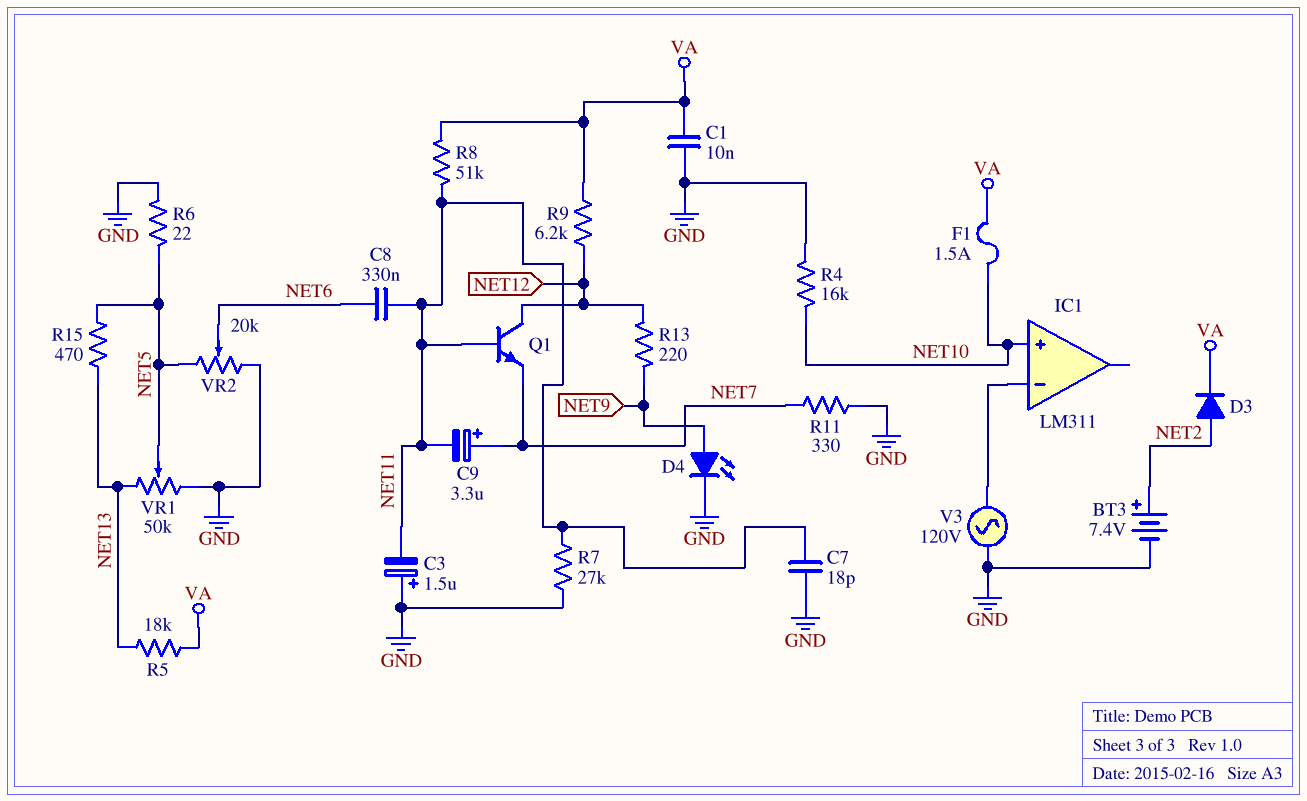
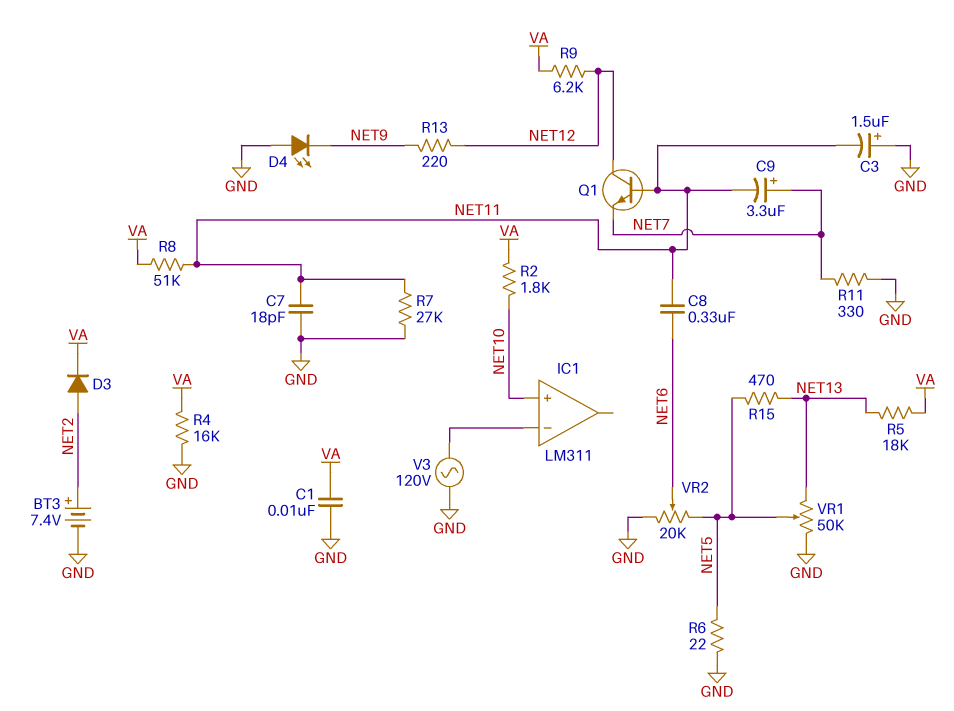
D4: LED (A NET9, K GND) -> LED (A GND, K NET9)
F1: 1.5A (NET10, VA) -> none
R2: none -> 1.8k (NET10, VA)
R4: 16k (GND, NET10) -> 16k (GND, VA)

